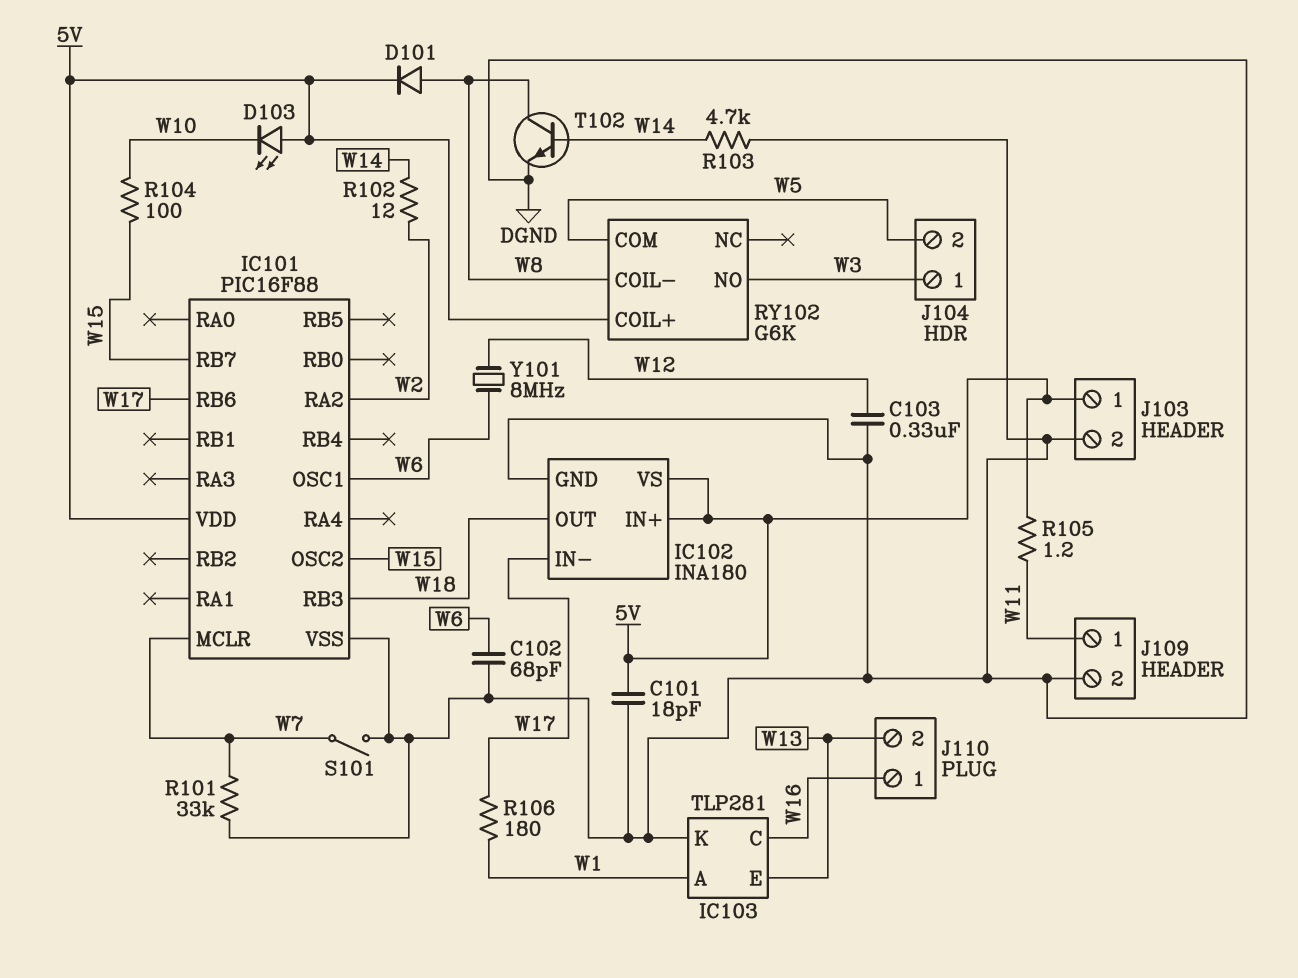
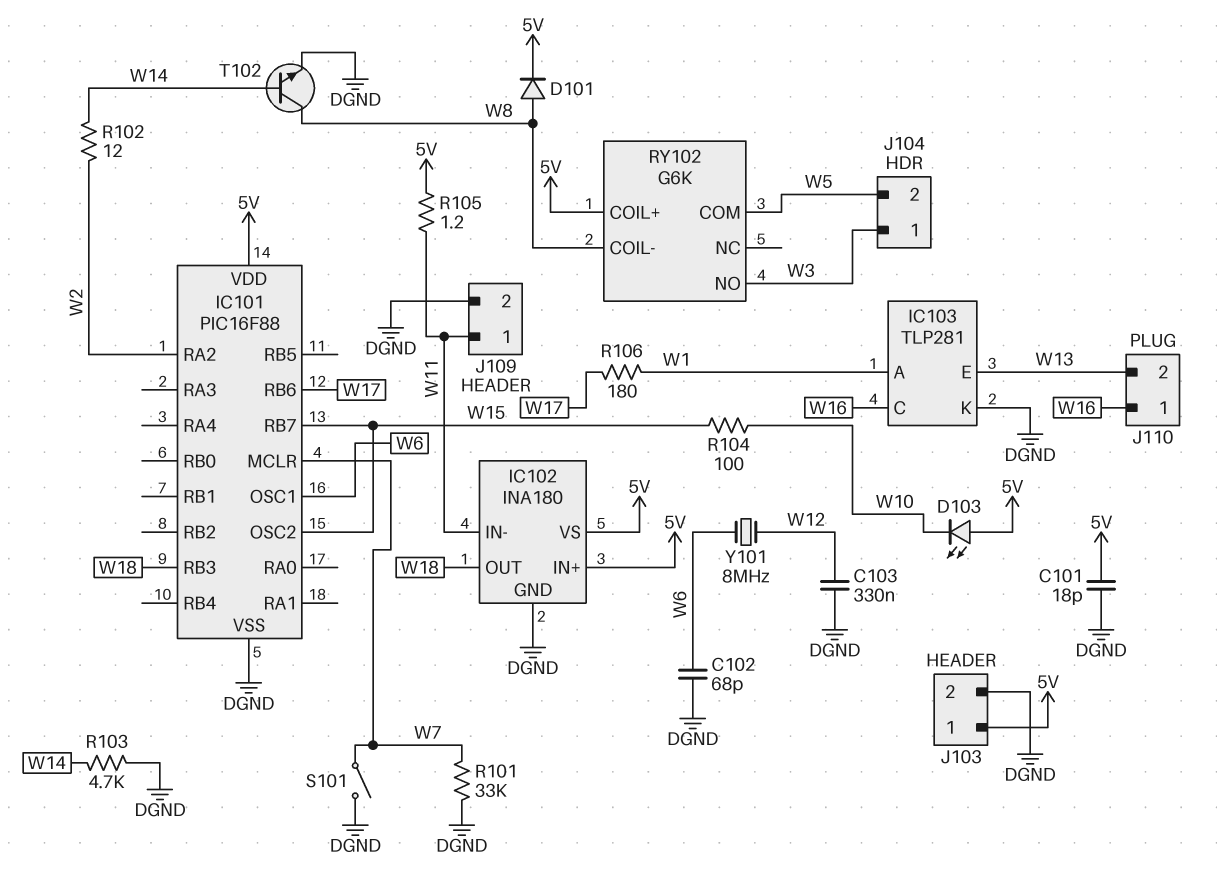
IC102 pin IN-: W17 -> W11

